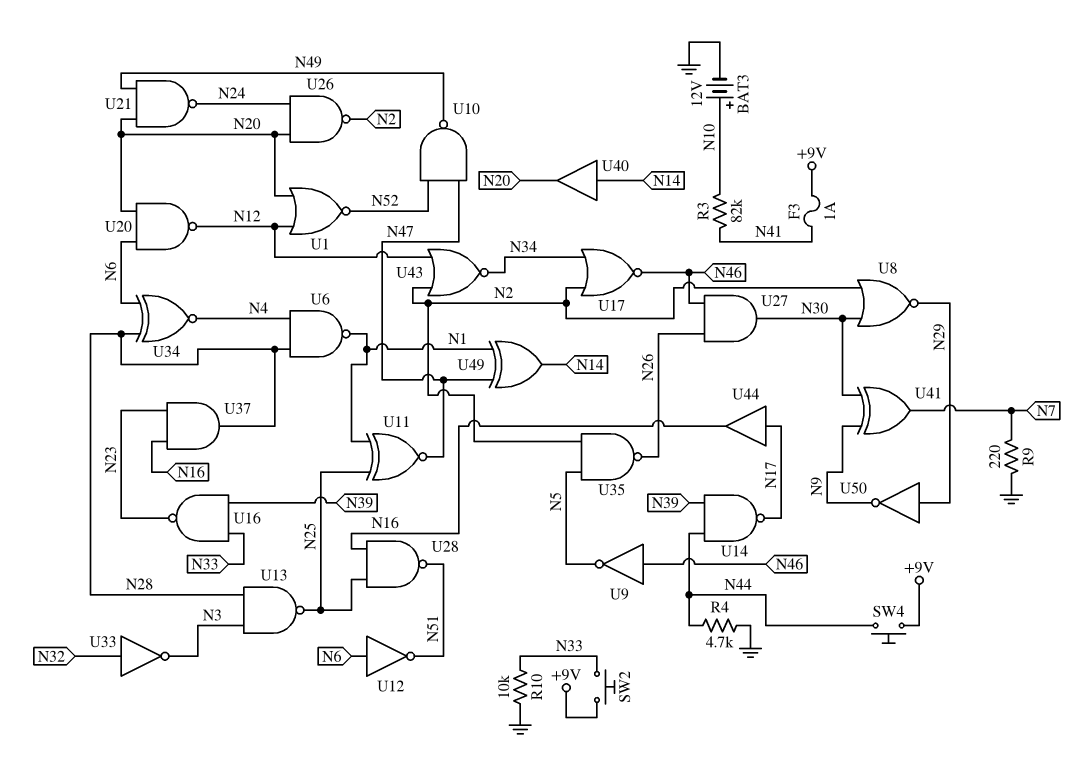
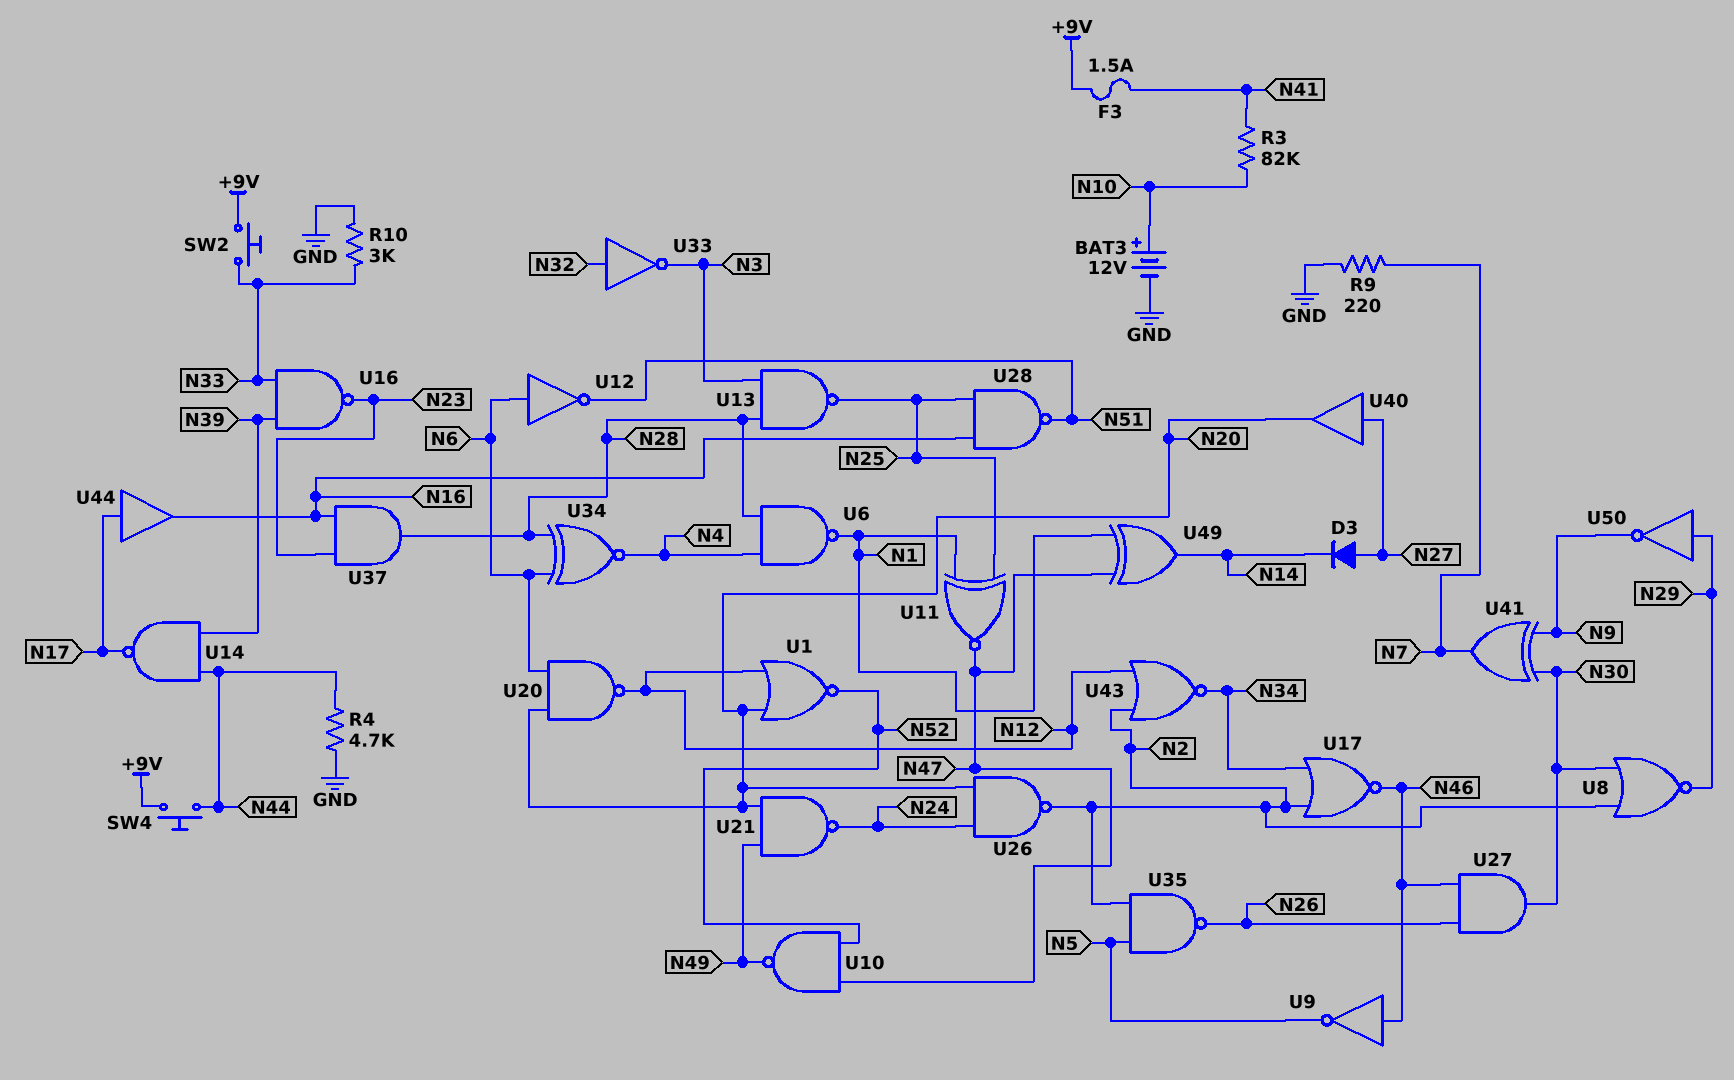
D3: none -> diode (A N27, K N14)
F3: 1A (+9V, N41) -> 1.5A (+9V, N41)
R10: 10k (GND, N33) -> 3k (GND, N33)
U40: buffer (in N14, out N20) -> buffer (in N27, out N20)

